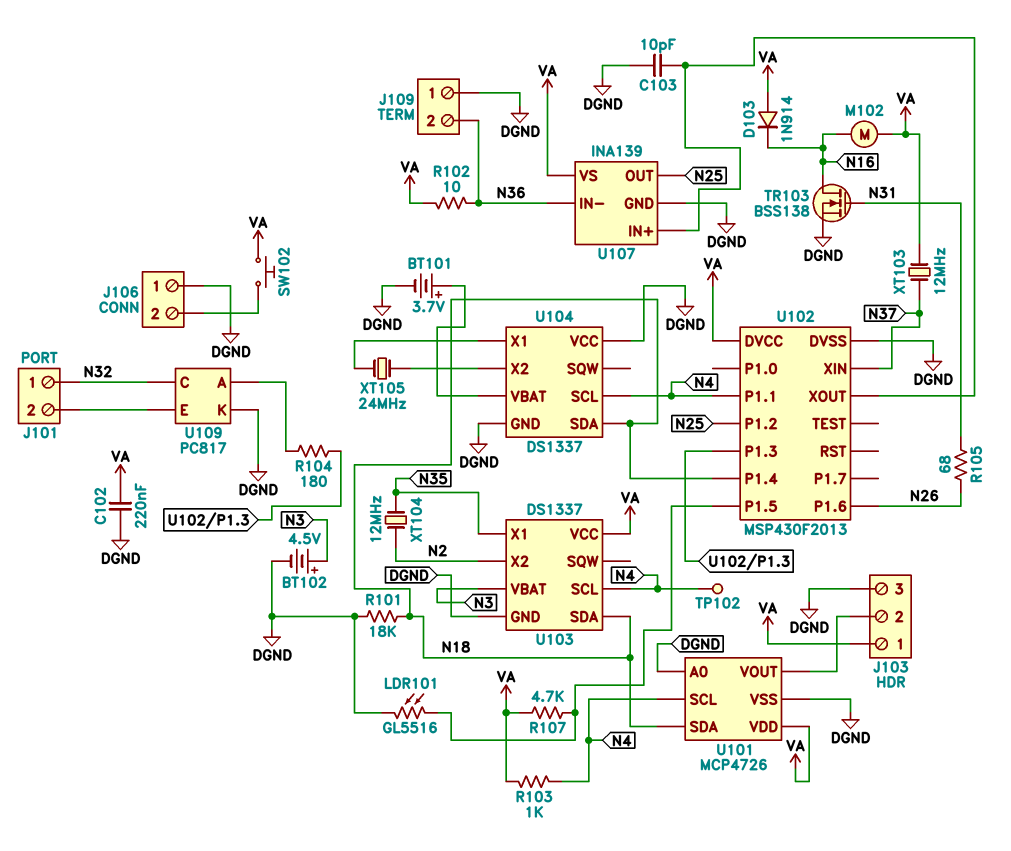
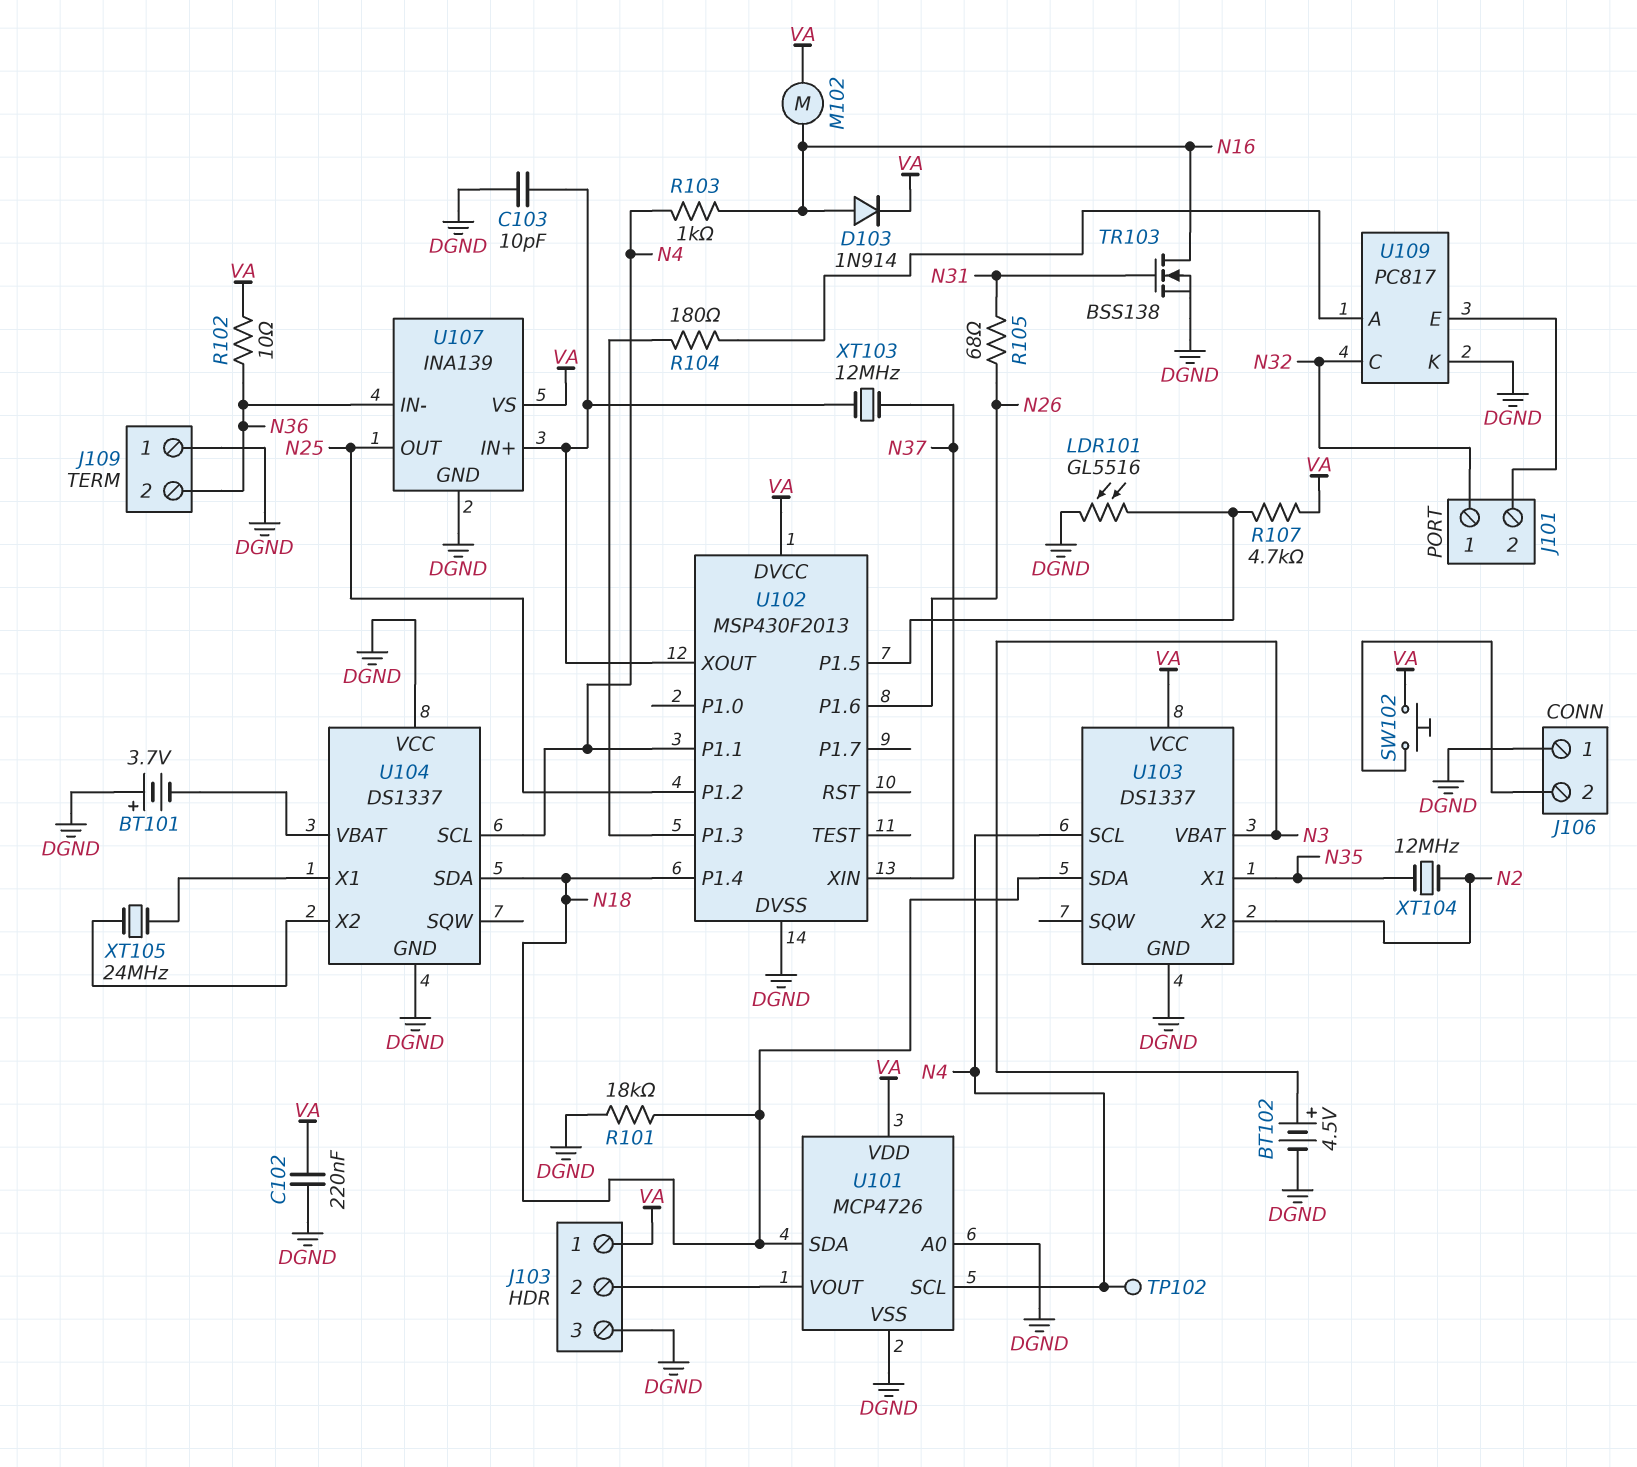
BT101: 3.7V (plus U104/VBAT, minus DGND) -> 3.7V (plus DGND, minus U104/VBAT)
D103: diode 1N914 (A VA, K N16) -> diode 1N914 (A N16, K VA)
R103: 1k (N4, VA) -> 1k (N4, N16)
XT103: 12MHz (N37, VA) -> 12MHz (N37, U102/XOUT)

